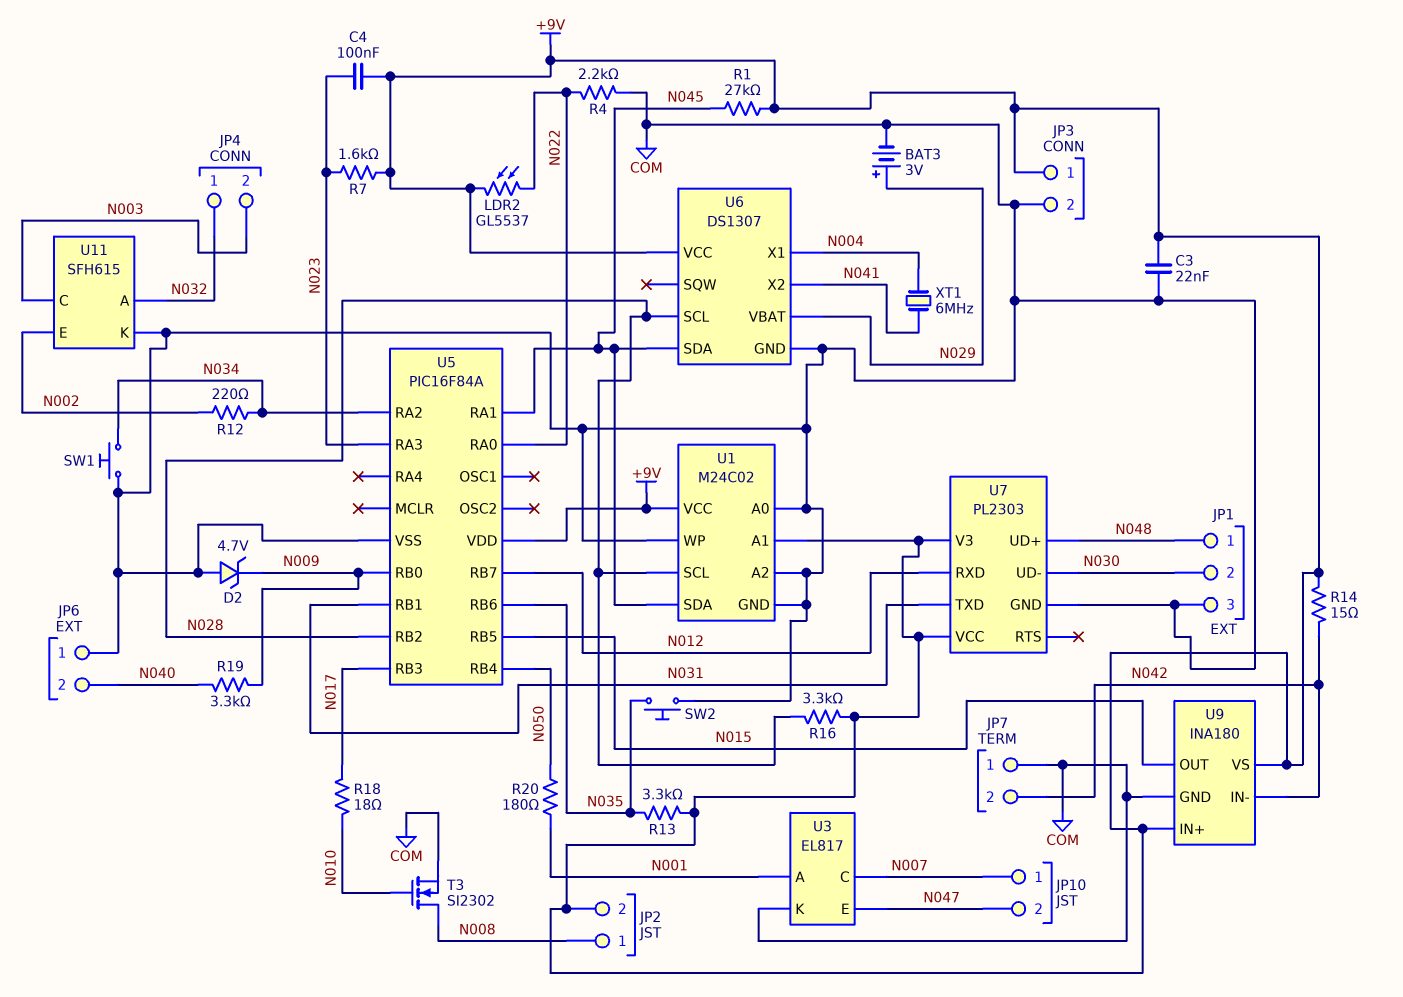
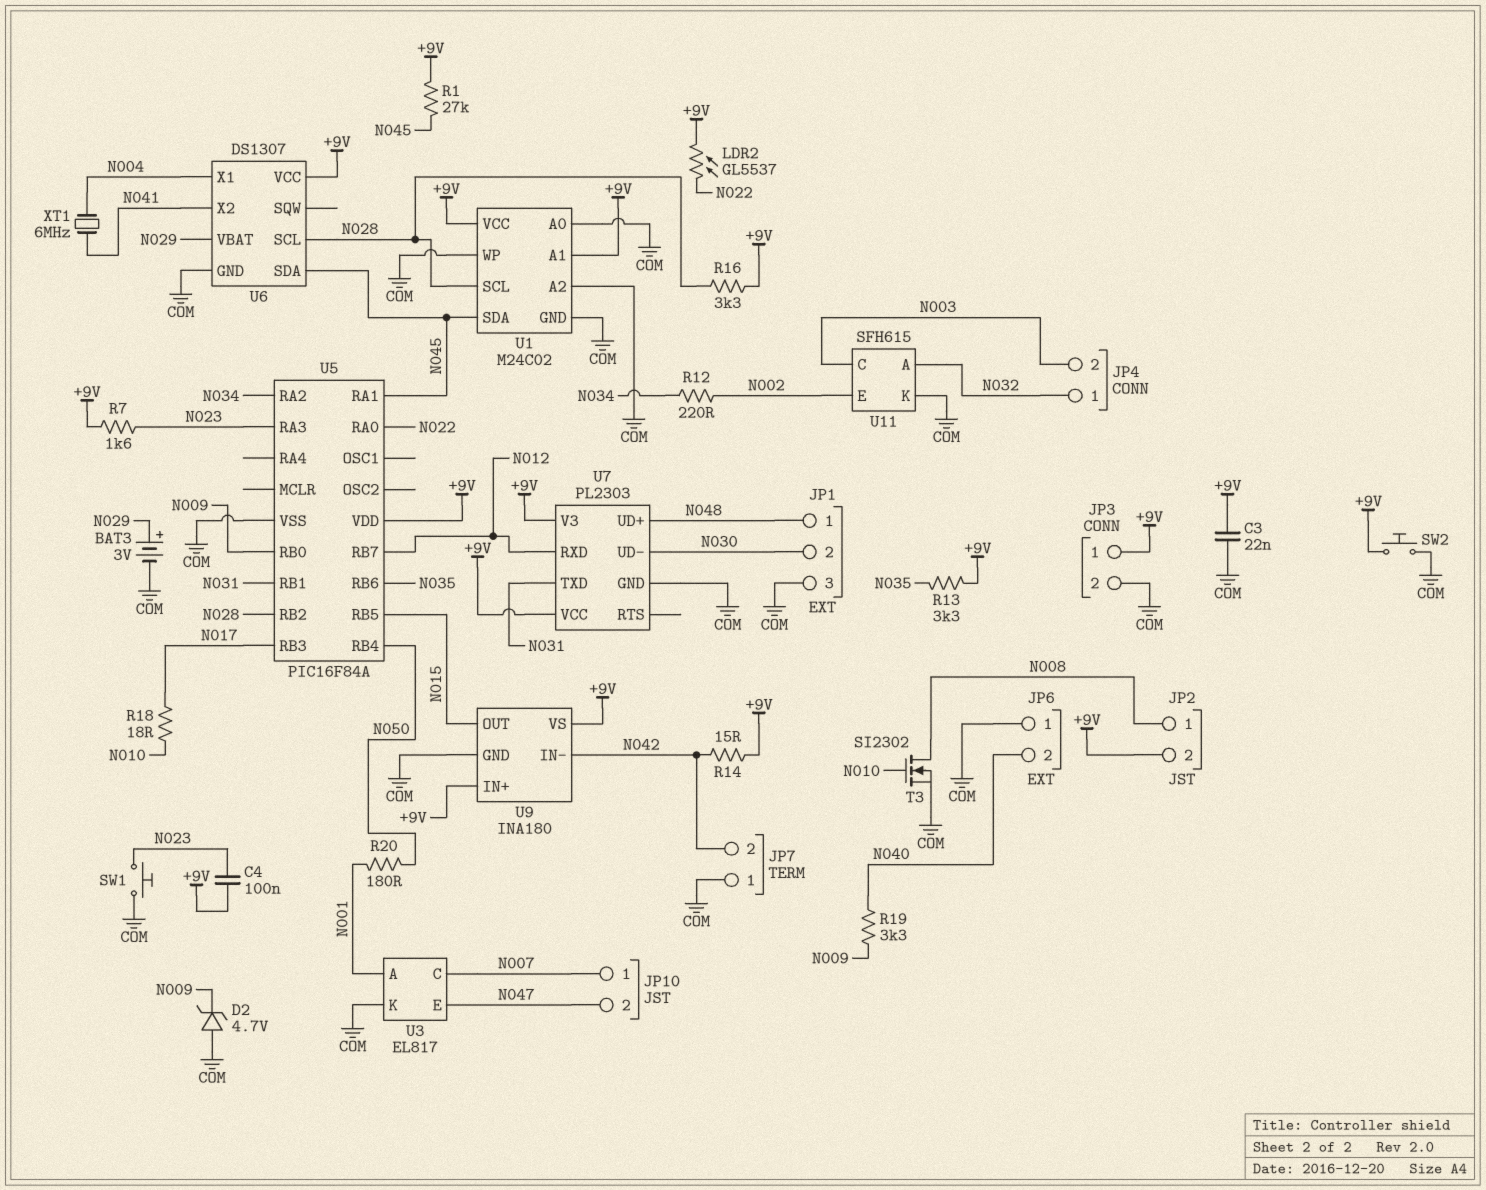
R4: 2.2k (COM, N022) -> none
SW1: button (COM, N034) -> button (COM, N023)
SW2: button (COM, N035) -> button (+9V, COM)

